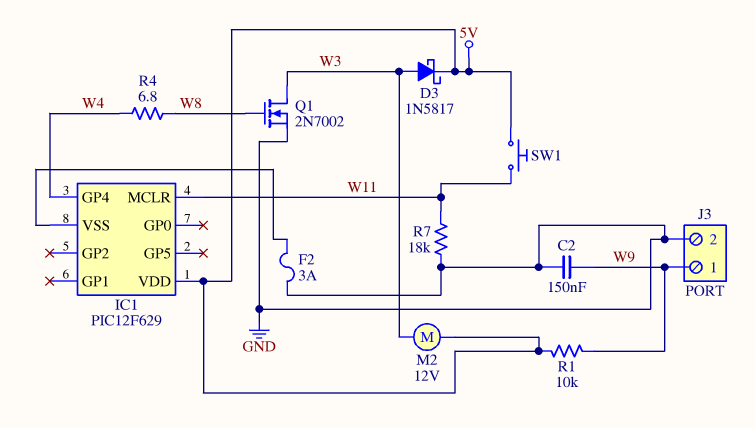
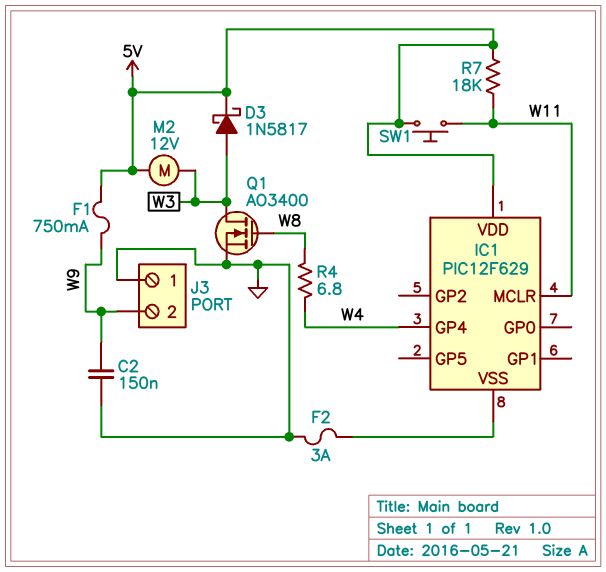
F1: none -> 750mA (5V, W9)
J3 pin 1: W9 -> GND
J3 pin 2: GND -> W9
Q1: NMOS 2N7002 (G W8, D W3, S GND) -> NMOS AO3400 (G W8, D W3, S GND)
R1: 10k (5V, W9) -> none
R7: 18k (GND, W11) -> 18k (5V, W11)

